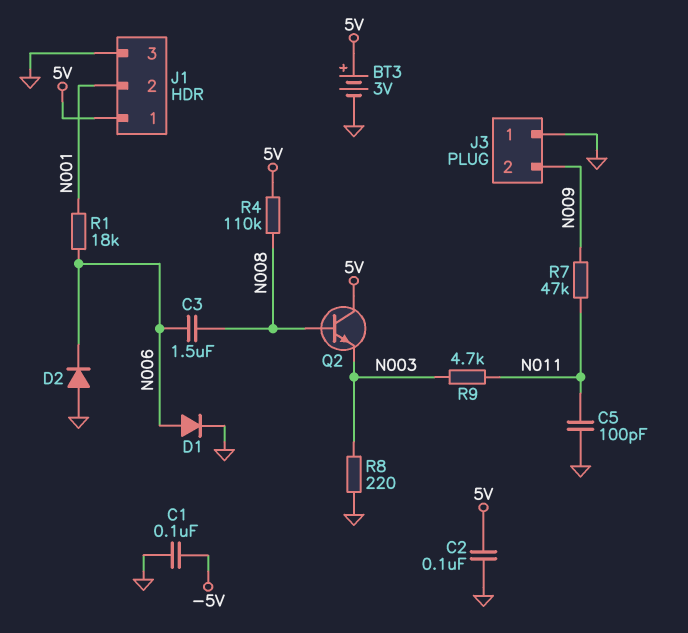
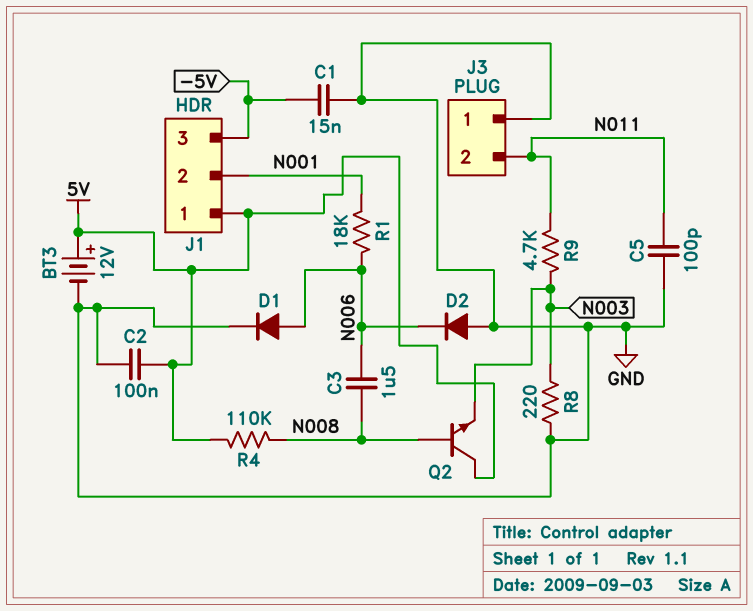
BT3: 3V (plus 5V, minus GND) -> 12V (plus 5V, minus GND)
C1: 100nF (-5V, GND) -> 15nF (-5V, GND)
J1 pin 3: GND -> -5V
J3 pin 2: N009 -> N011
R7: 47k (N009, N011) -> none

